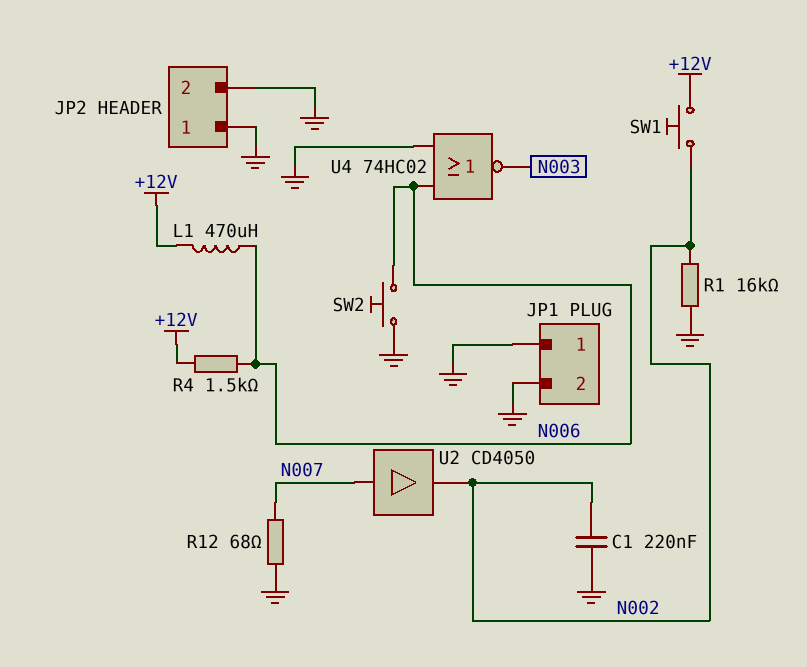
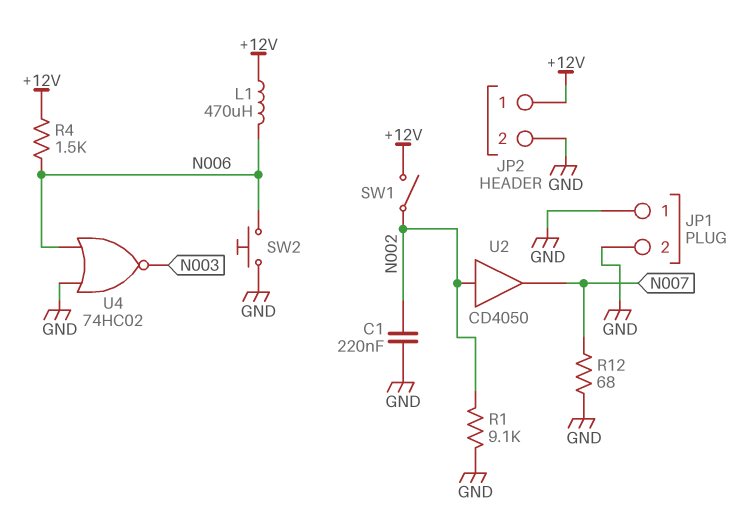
JP2 pin 1: GND -> +12V
R1: 16k (GND, N002) -> 9.1k (GND, N002)
SW1: button (+12V, N002) -> switch (+12V, N002)
U2: buffer CD4050 (in N007, out N002) -> buffer CD4050 (in N002, out N007)

